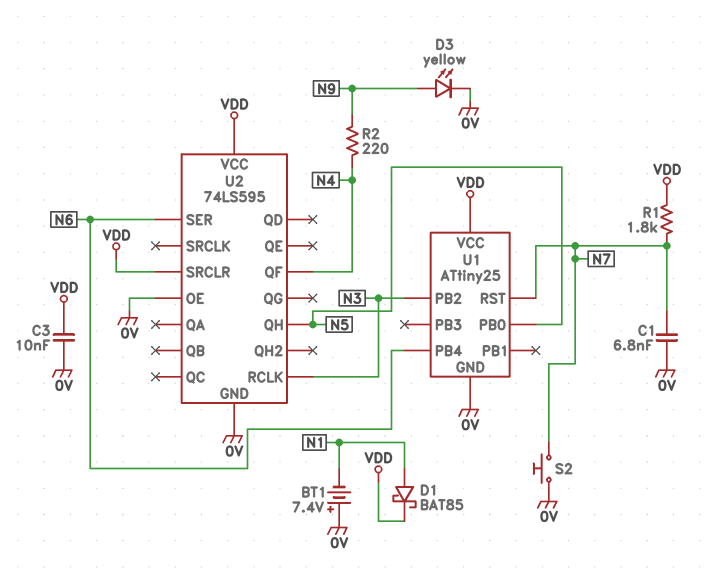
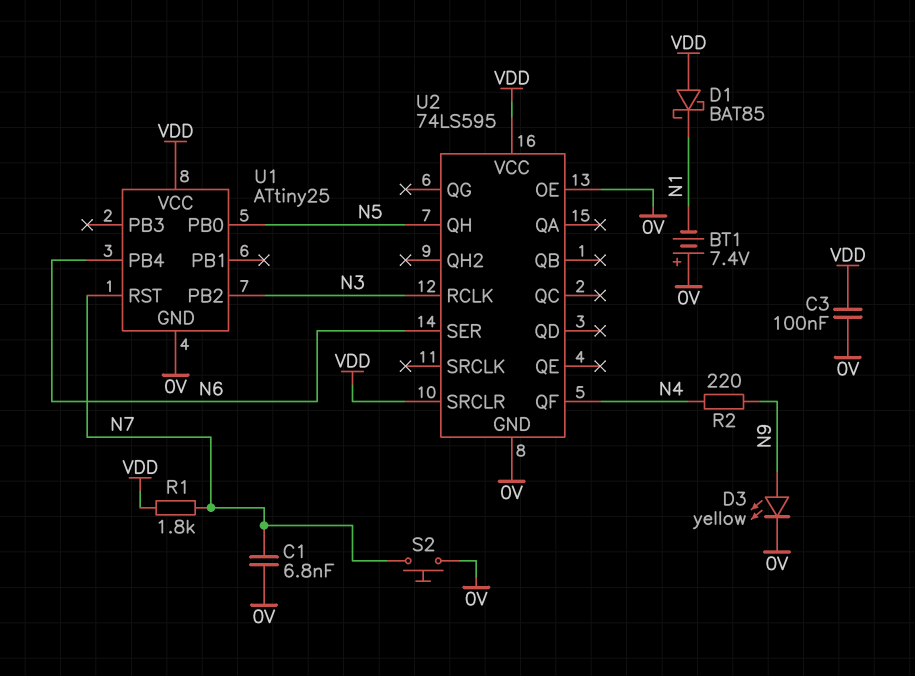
C3: 10nF (0V, VDD) -> 100nF (0V, VDD)
D1: schottky BAT85 (A N1, K VDD) -> schottky BAT85 (A VDD, K N1)

